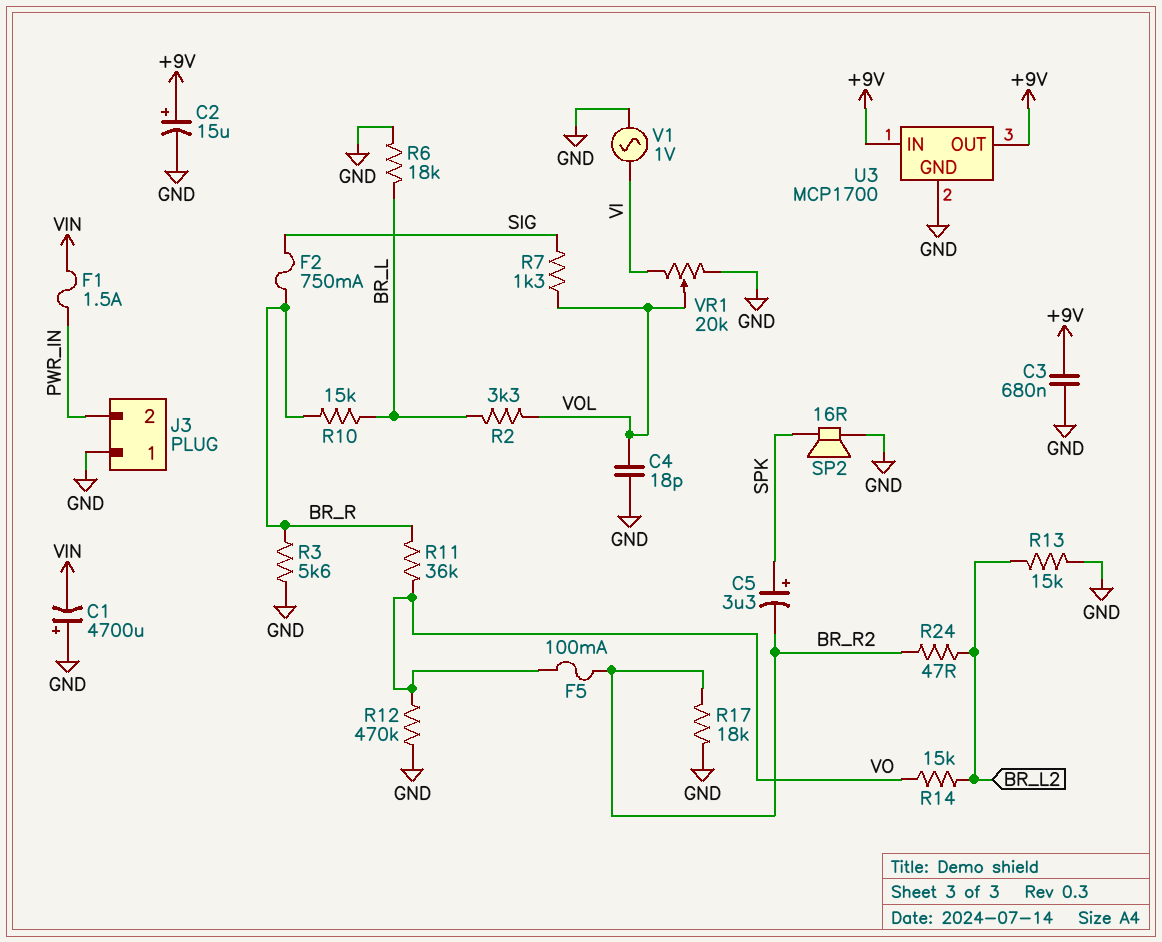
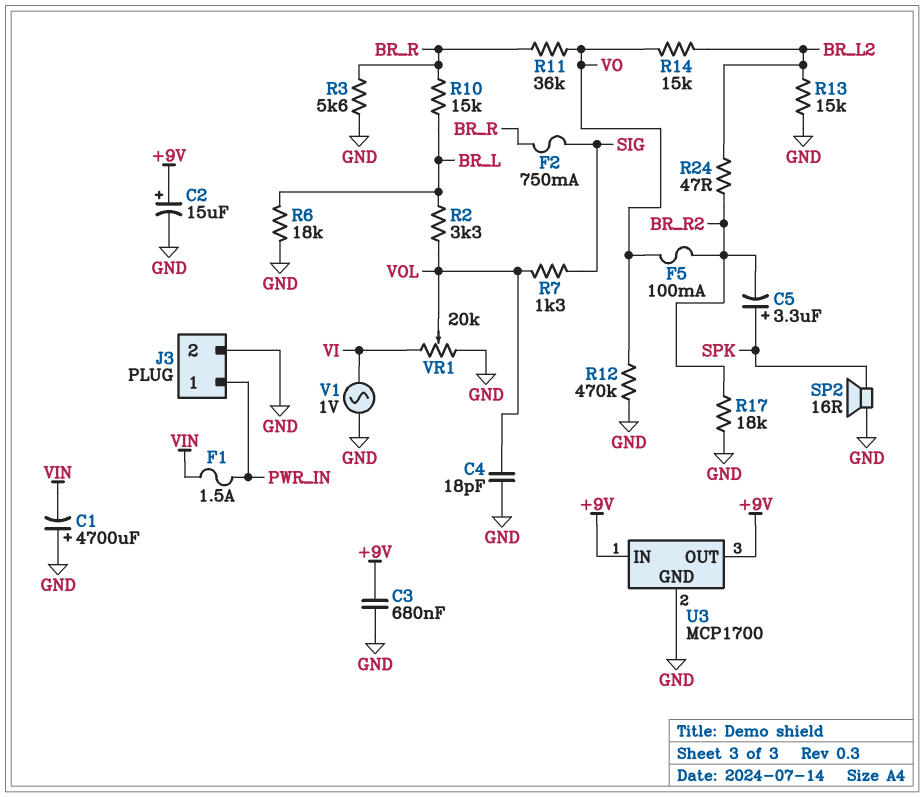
J3 pin 1: GND -> PWR_IN
J3 pin 2: PWR_IN -> GND

